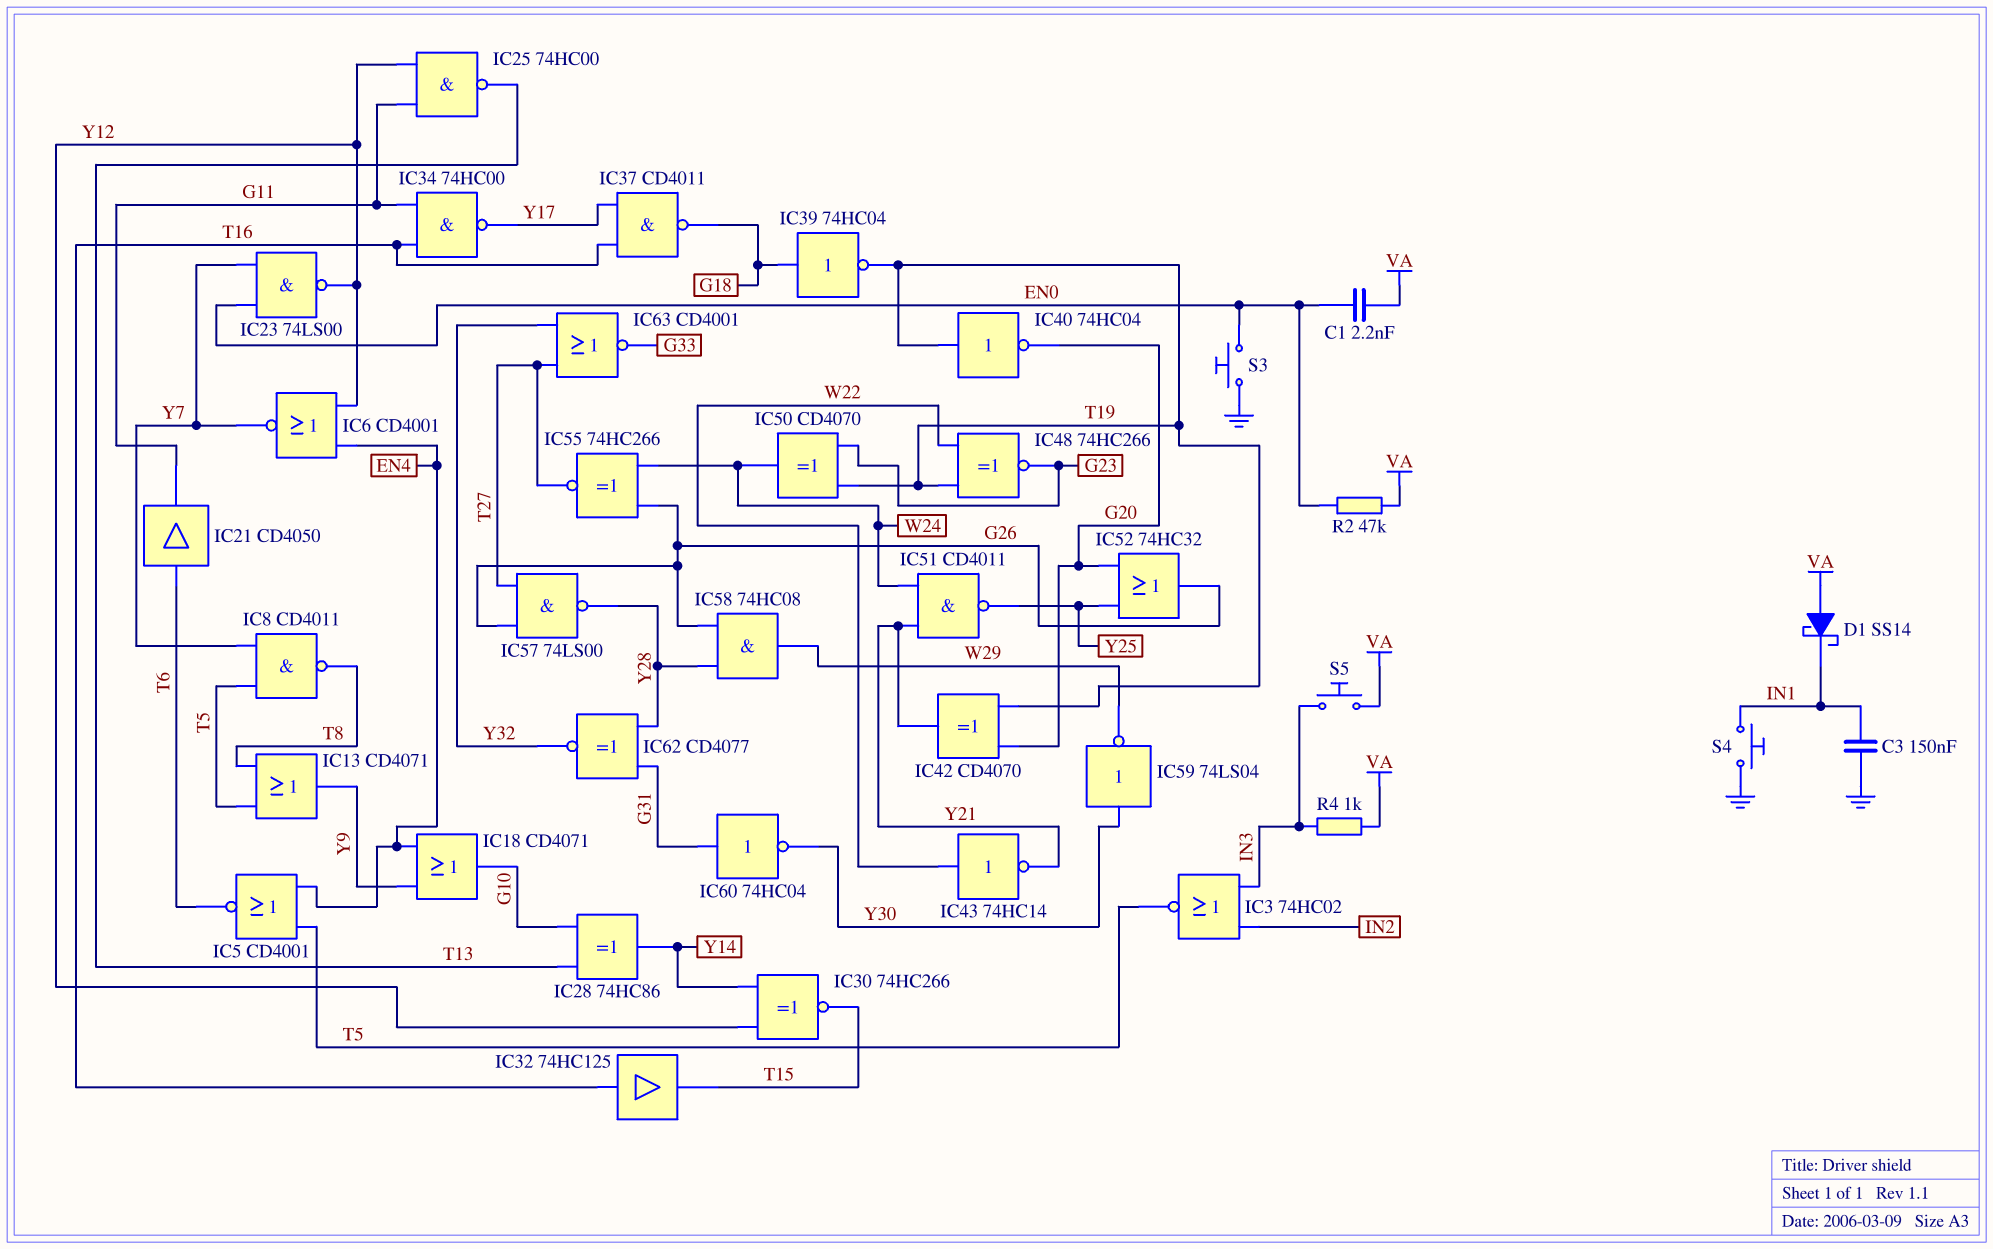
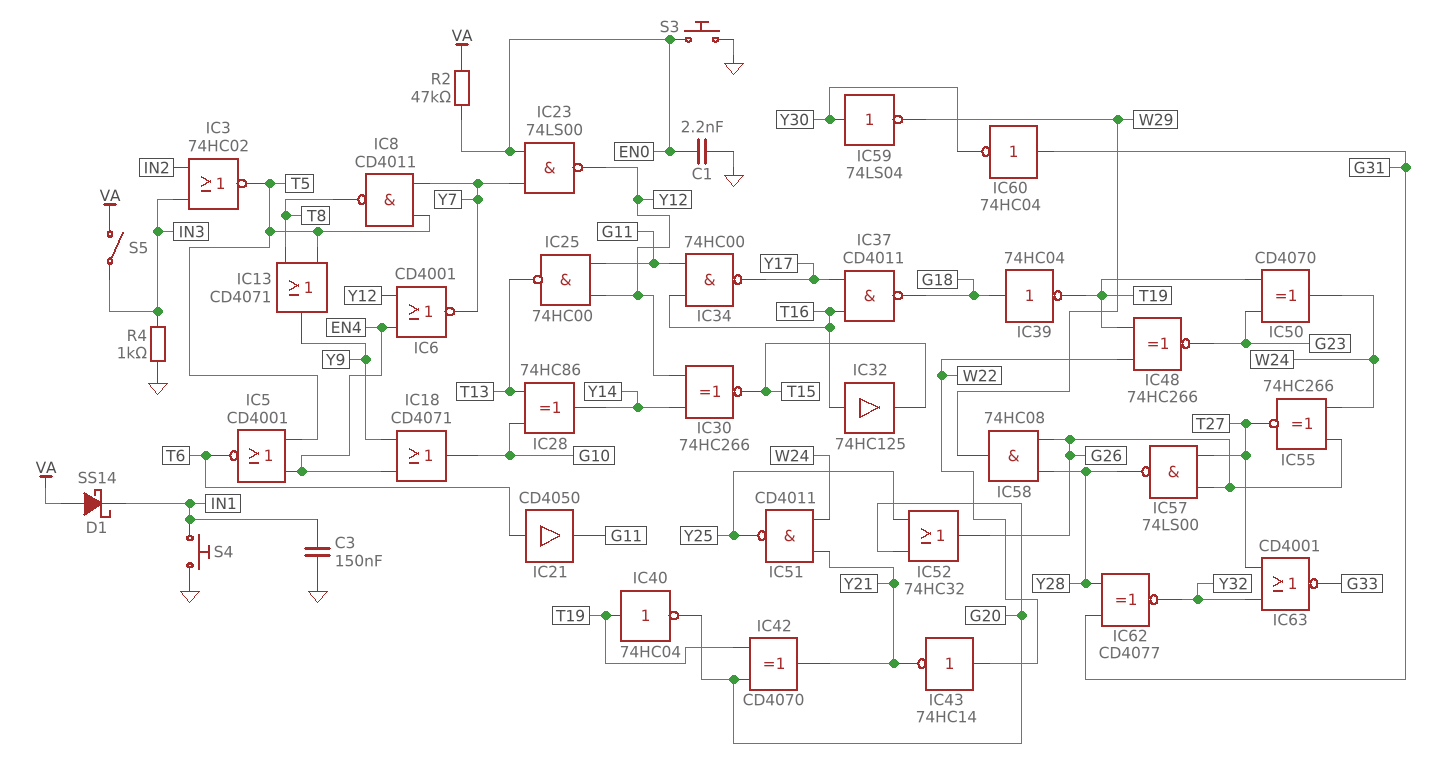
C1: 2.2nF (EN0, VA) -> 2.2nF (EN0, GND)
R4: 1k (IN3, VA) -> 1k (GND, IN3)
S5: button (IN3, VA) -> switch (IN3, VA)

